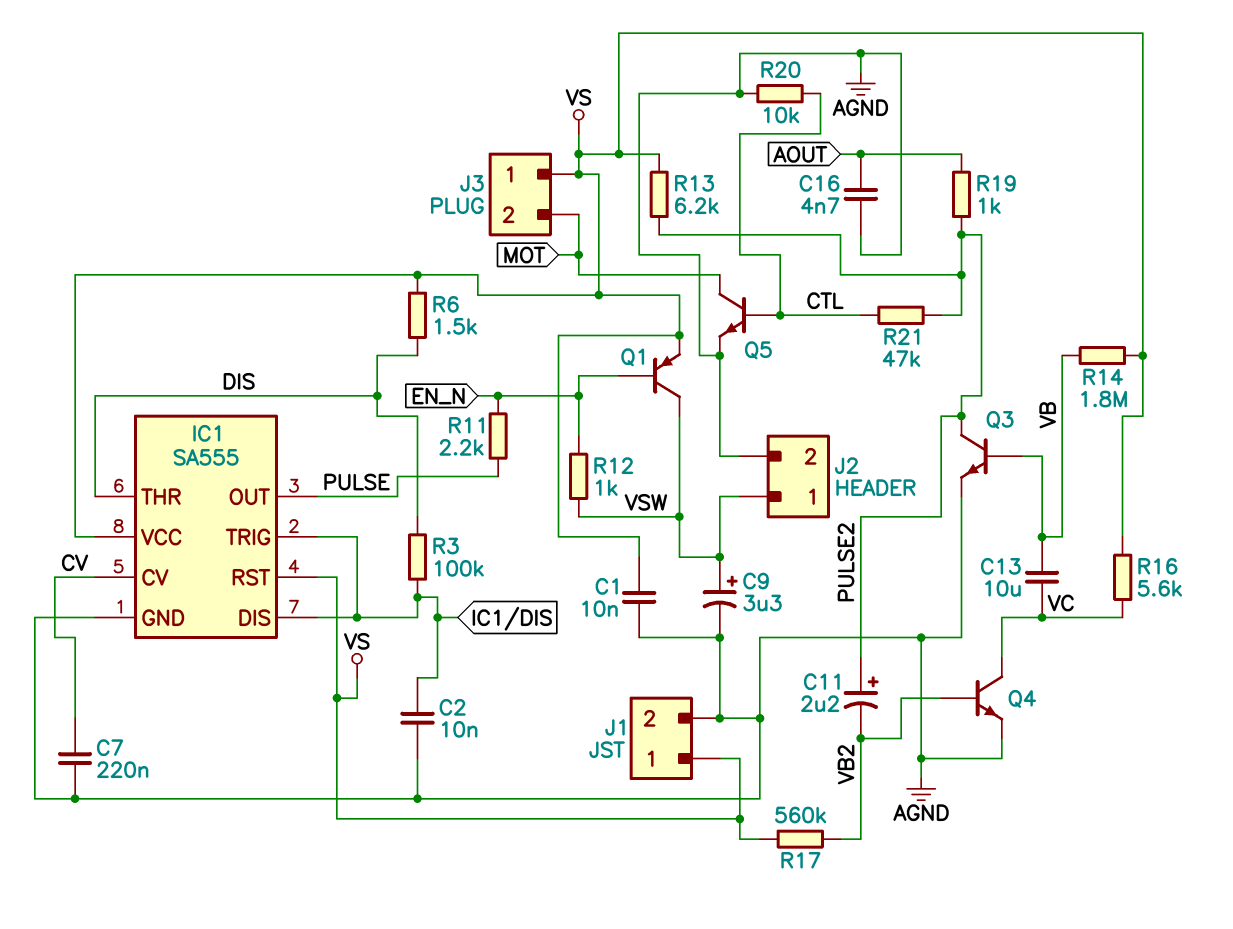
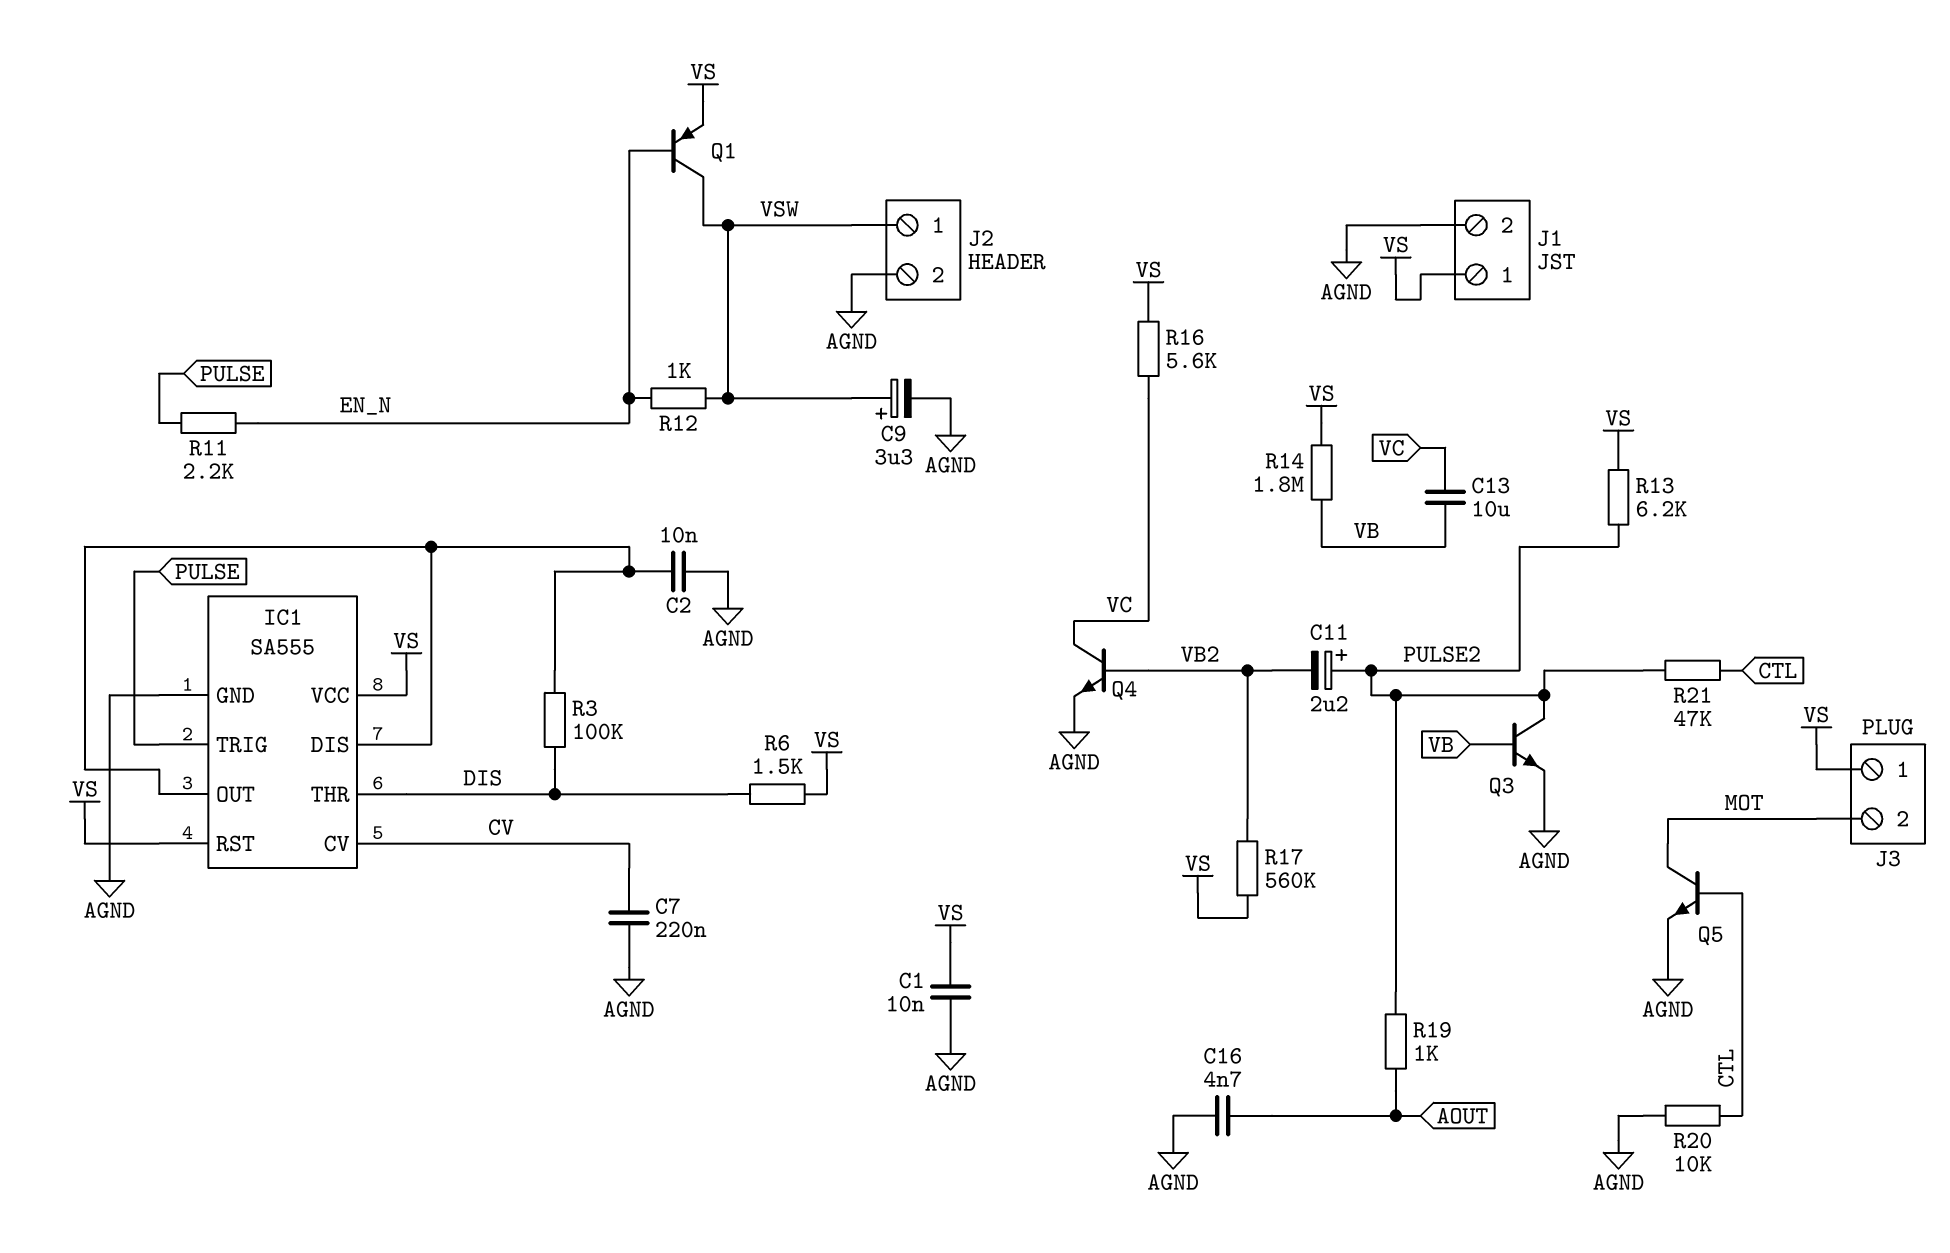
IC1 pin OUT: PULSE -> IC1/DIS
IC1 pin TRIG: IC1/DIS -> PULSE

